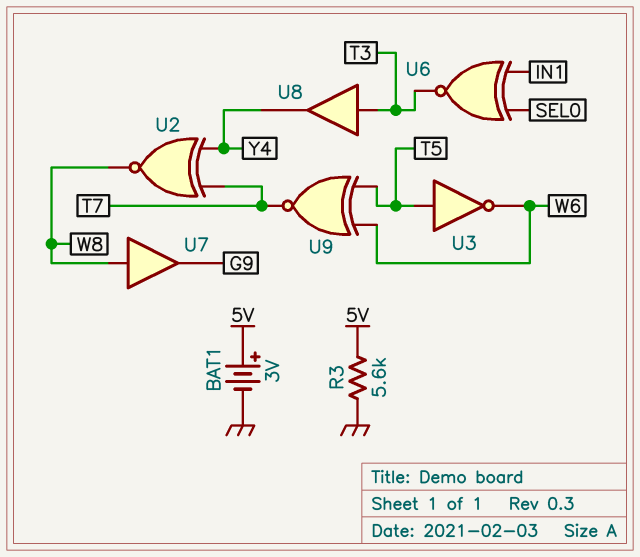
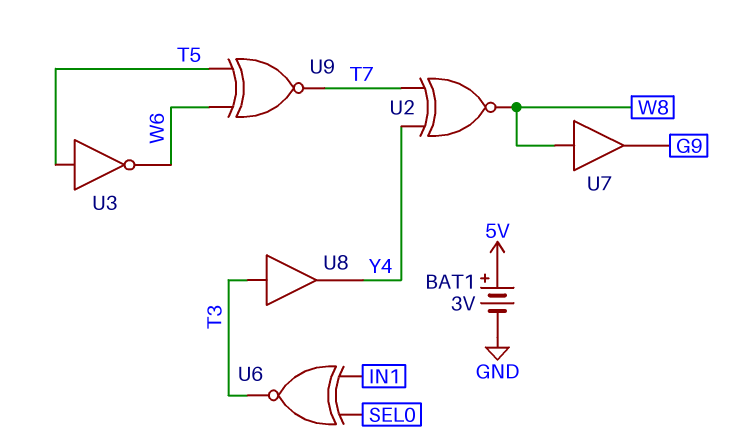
R3: 5.6k (5V, GND) -> none

